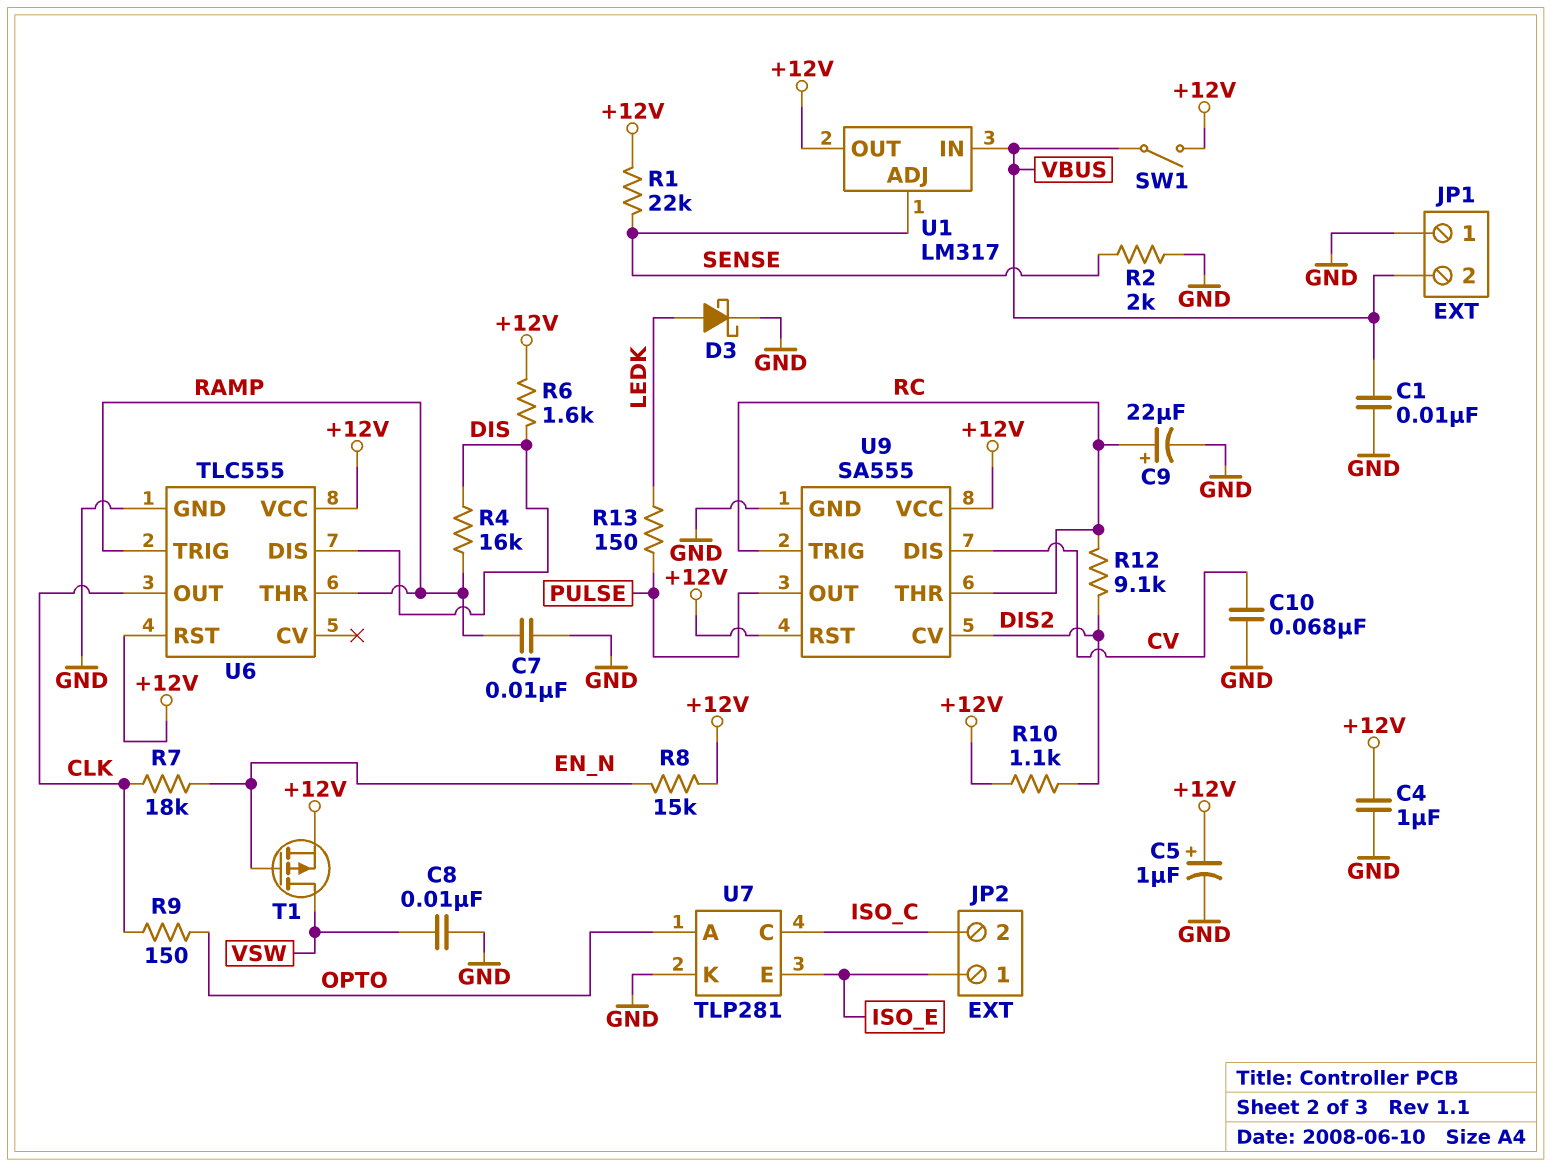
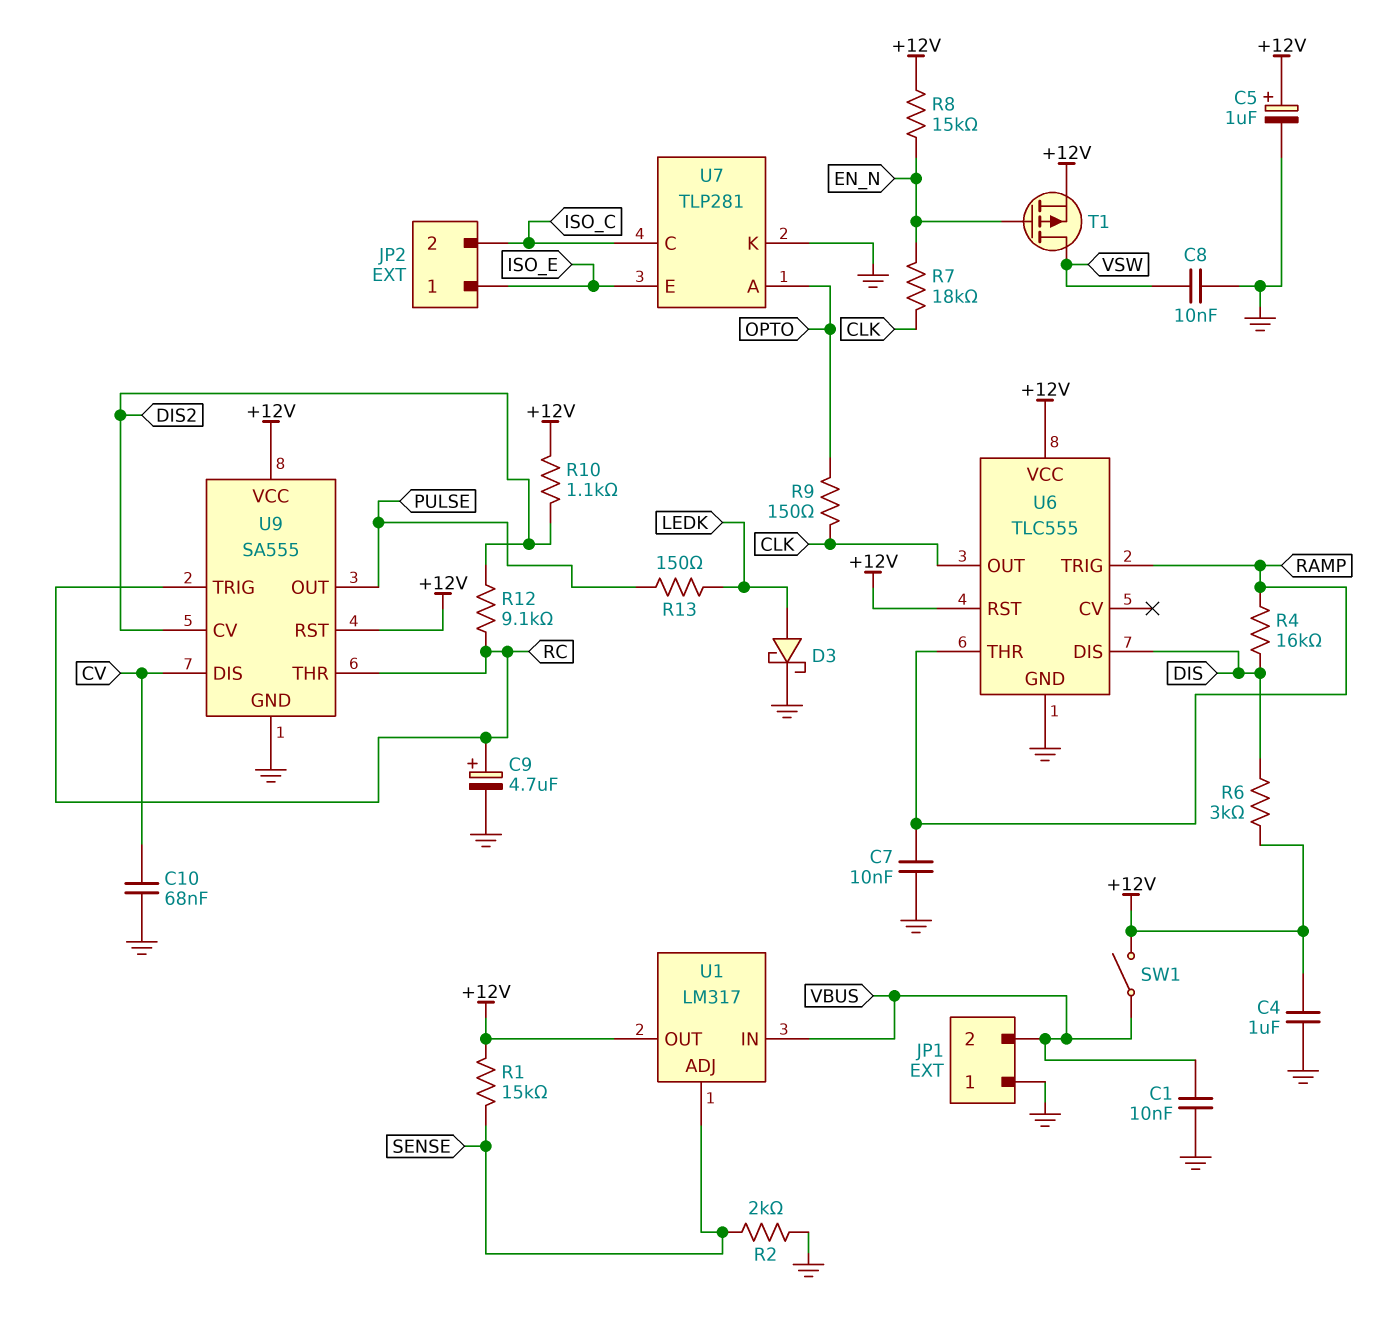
C9: 22uF (plus RC, minus GND) -> 4.7uF (plus RC, minus GND)
R1: 22k (+12V, SENSE) -> 15k (+12V, SENSE)
R6: 1.6k (+12V, DIS) -> 3k (+12V, DIS)

